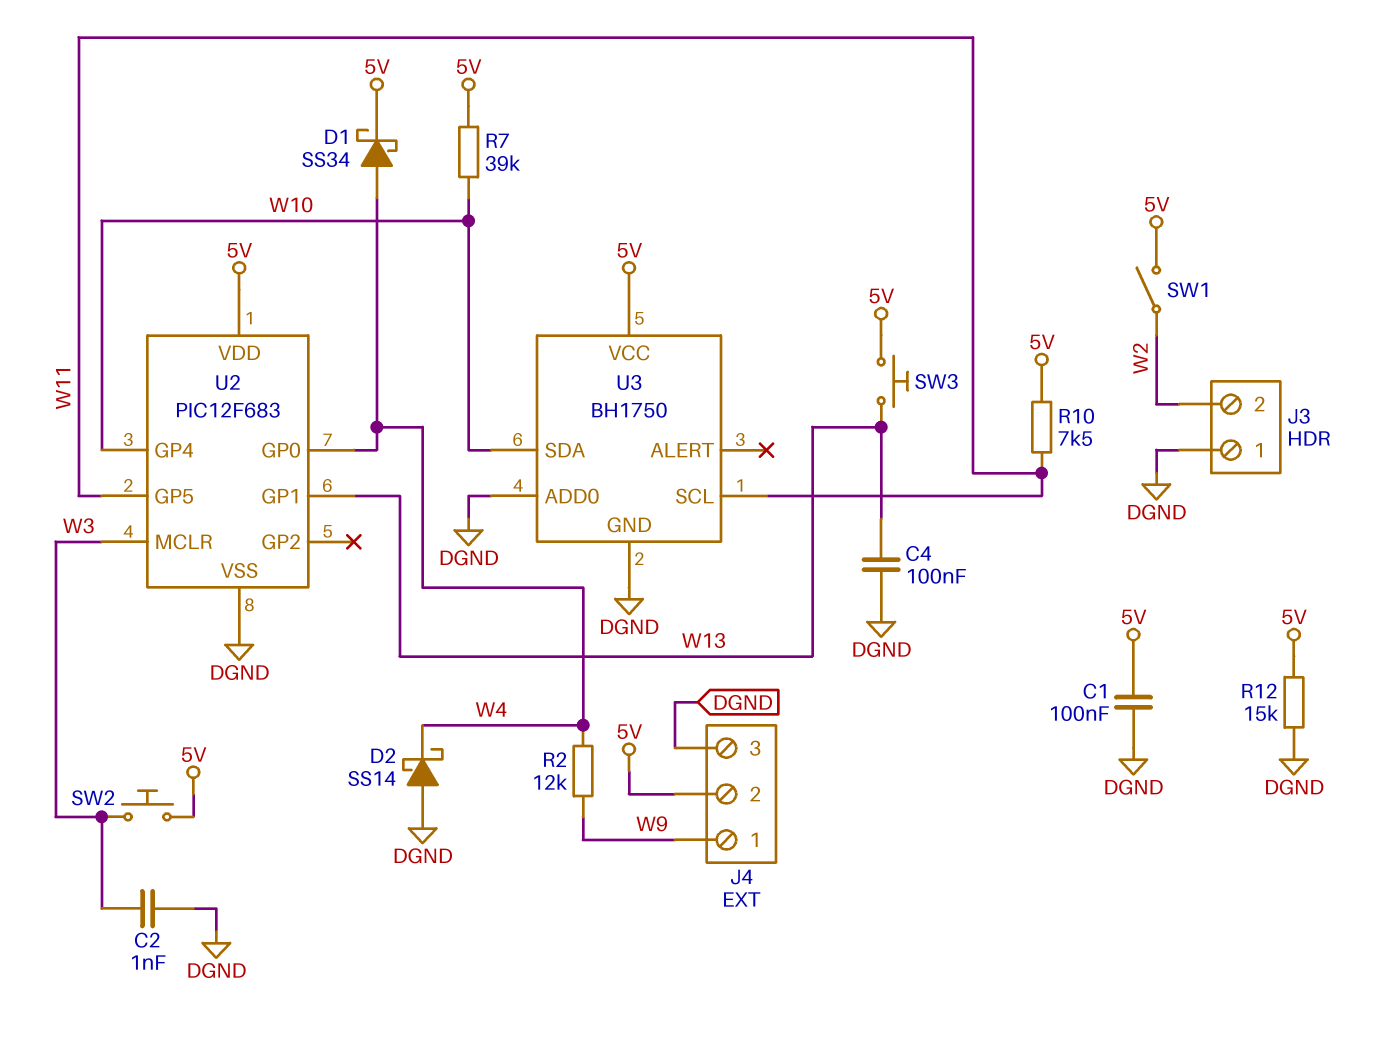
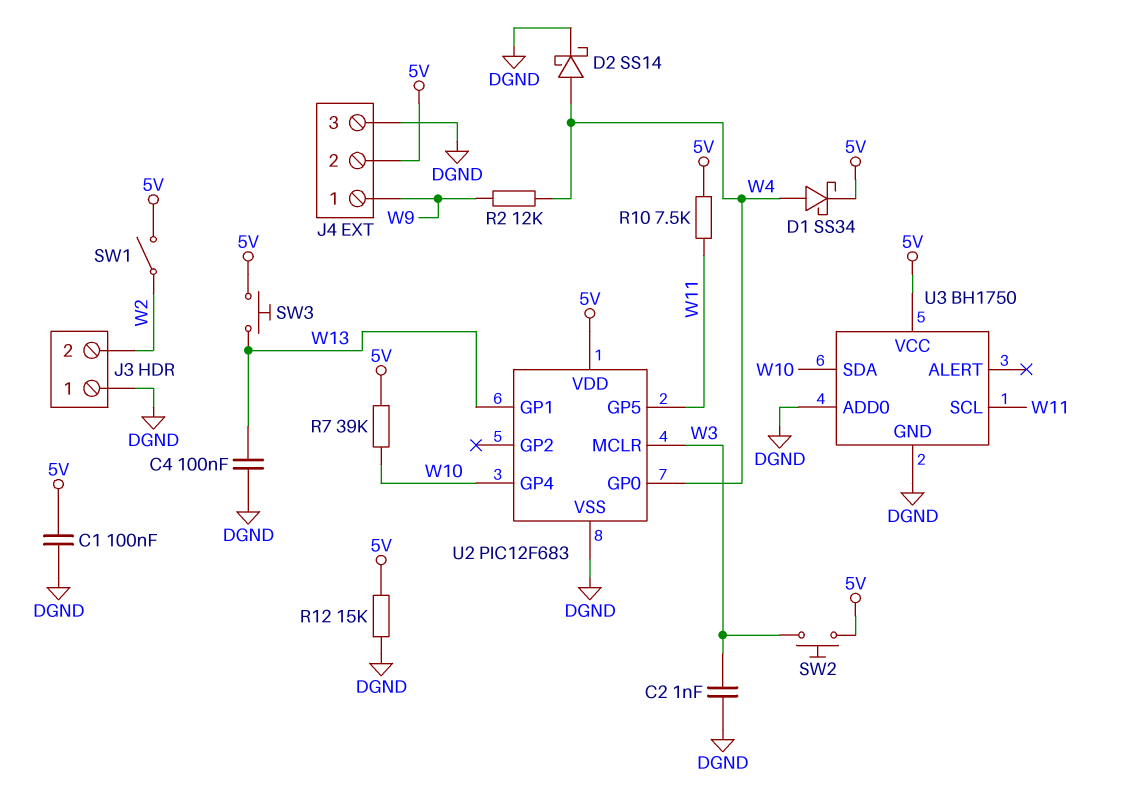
D2: schottky SS14 (A DGND, K W4) -> schottky SS14 (A W4, K DGND)

